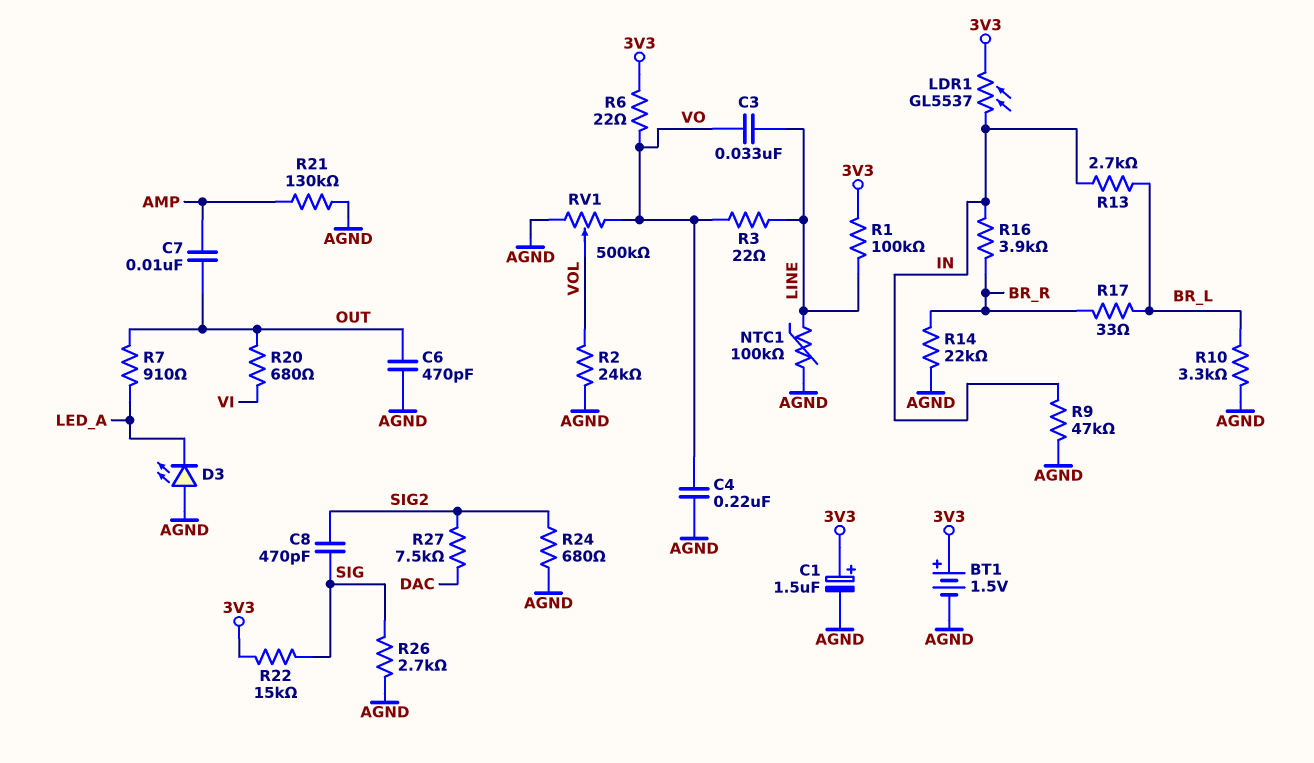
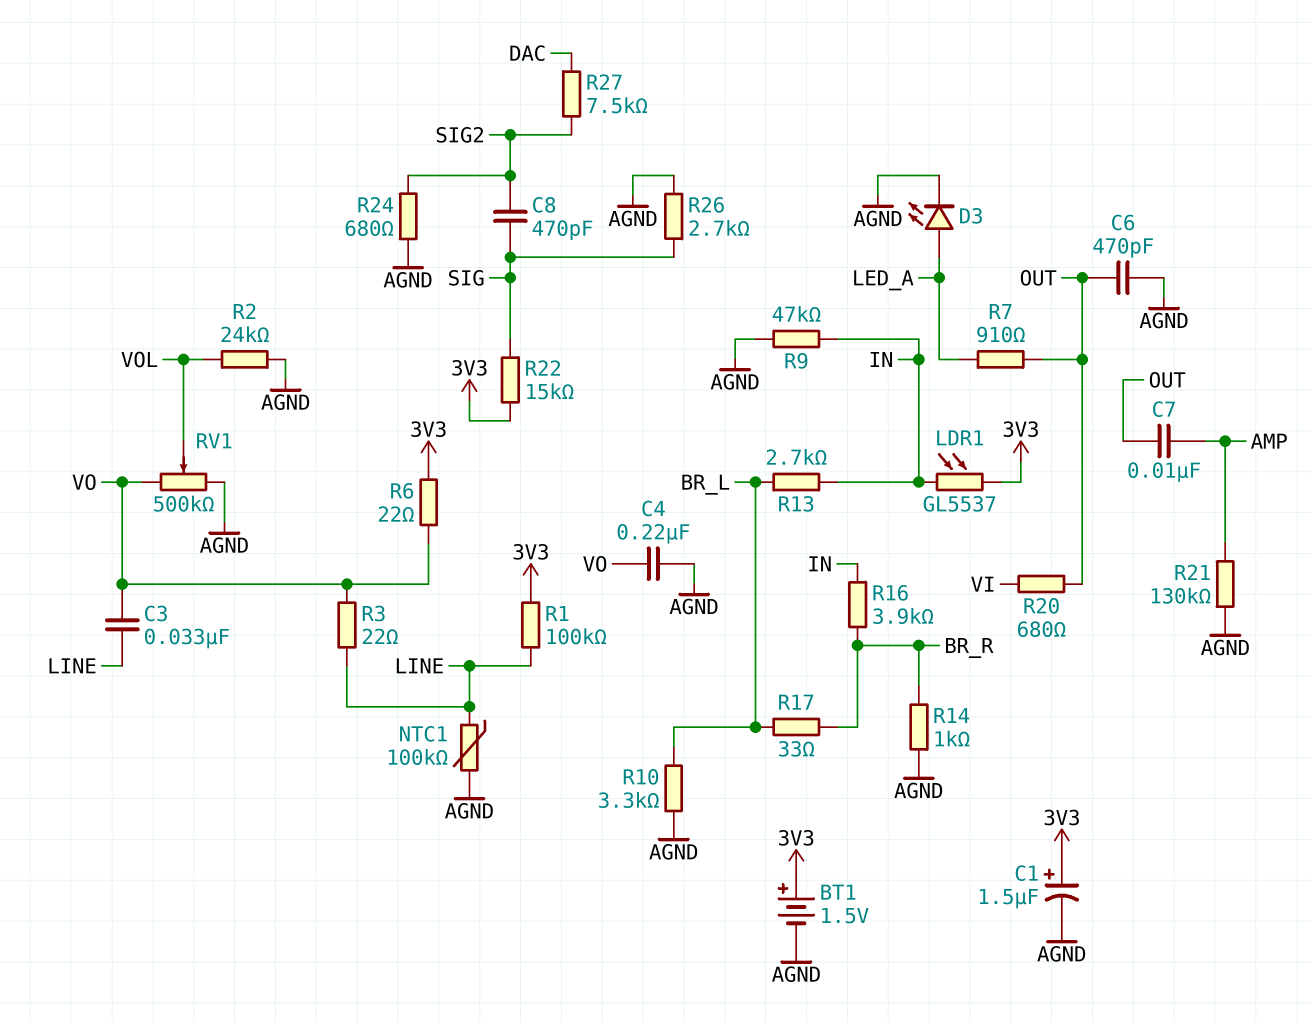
D3: LED (A AGND, K LED_A) -> LED (A LED_A, K AGND)
R14: 22k (AGND, BR_R) -> 1k (AGND, BR_R)

